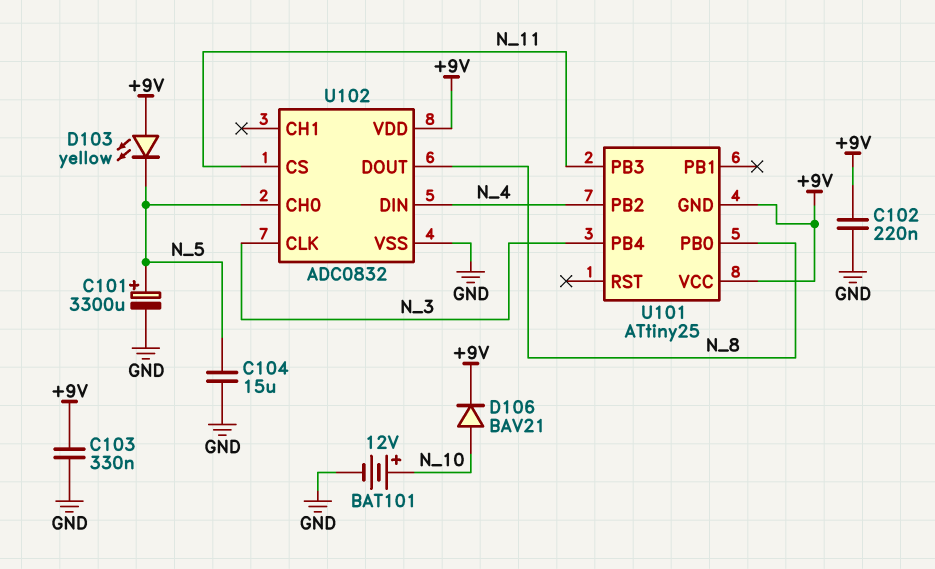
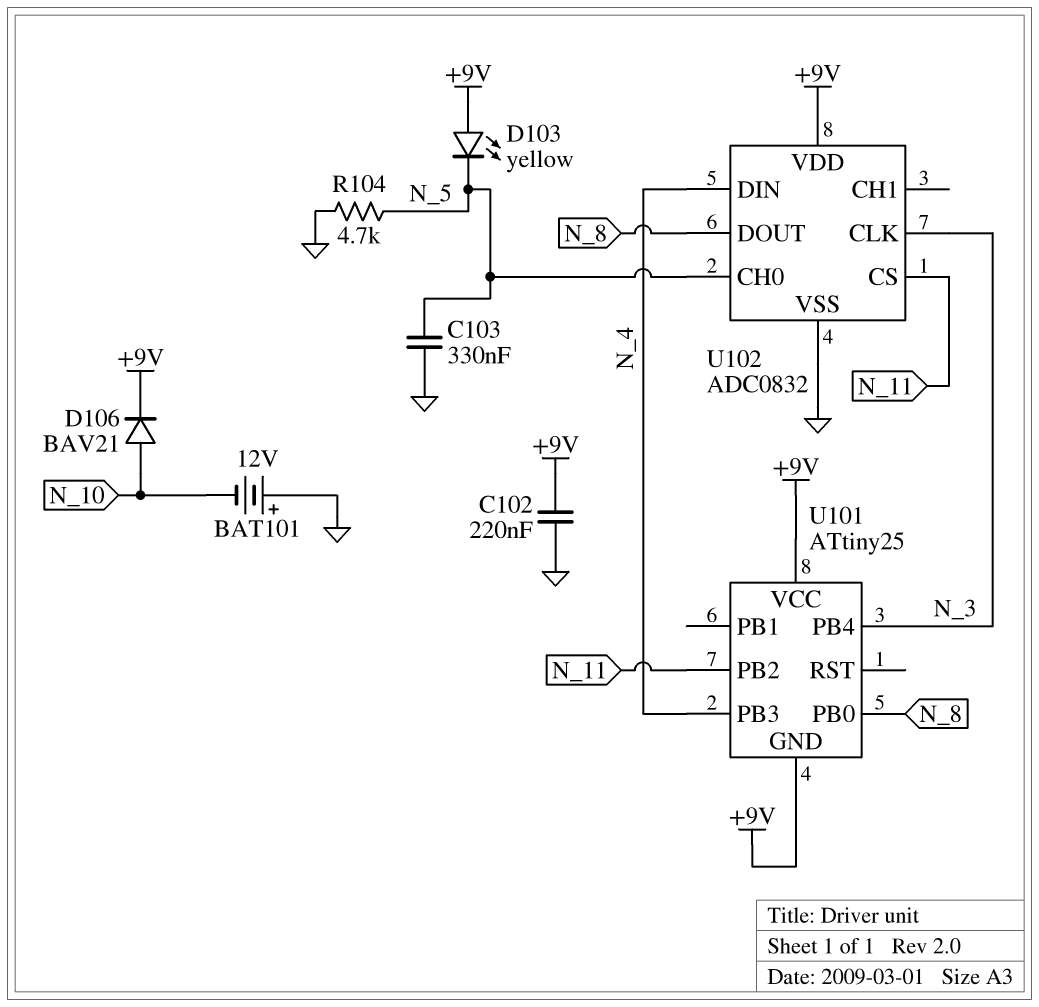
BAT101: 12V (plus N_10, minus GND) -> 12V (plus GND, minus N_10)
C101: 3300uF (plus N_5, minus GND) -> none
C103: 330nF (+9V, GND) -> 330nF (GND, N_5)
C104: 15uF (GND, N_5) -> none
R104: none -> 4.7k (GND, N_5)
U101 pin PB2: N_4 -> N_11
U101 pin PB3: N_11 -> N_4

